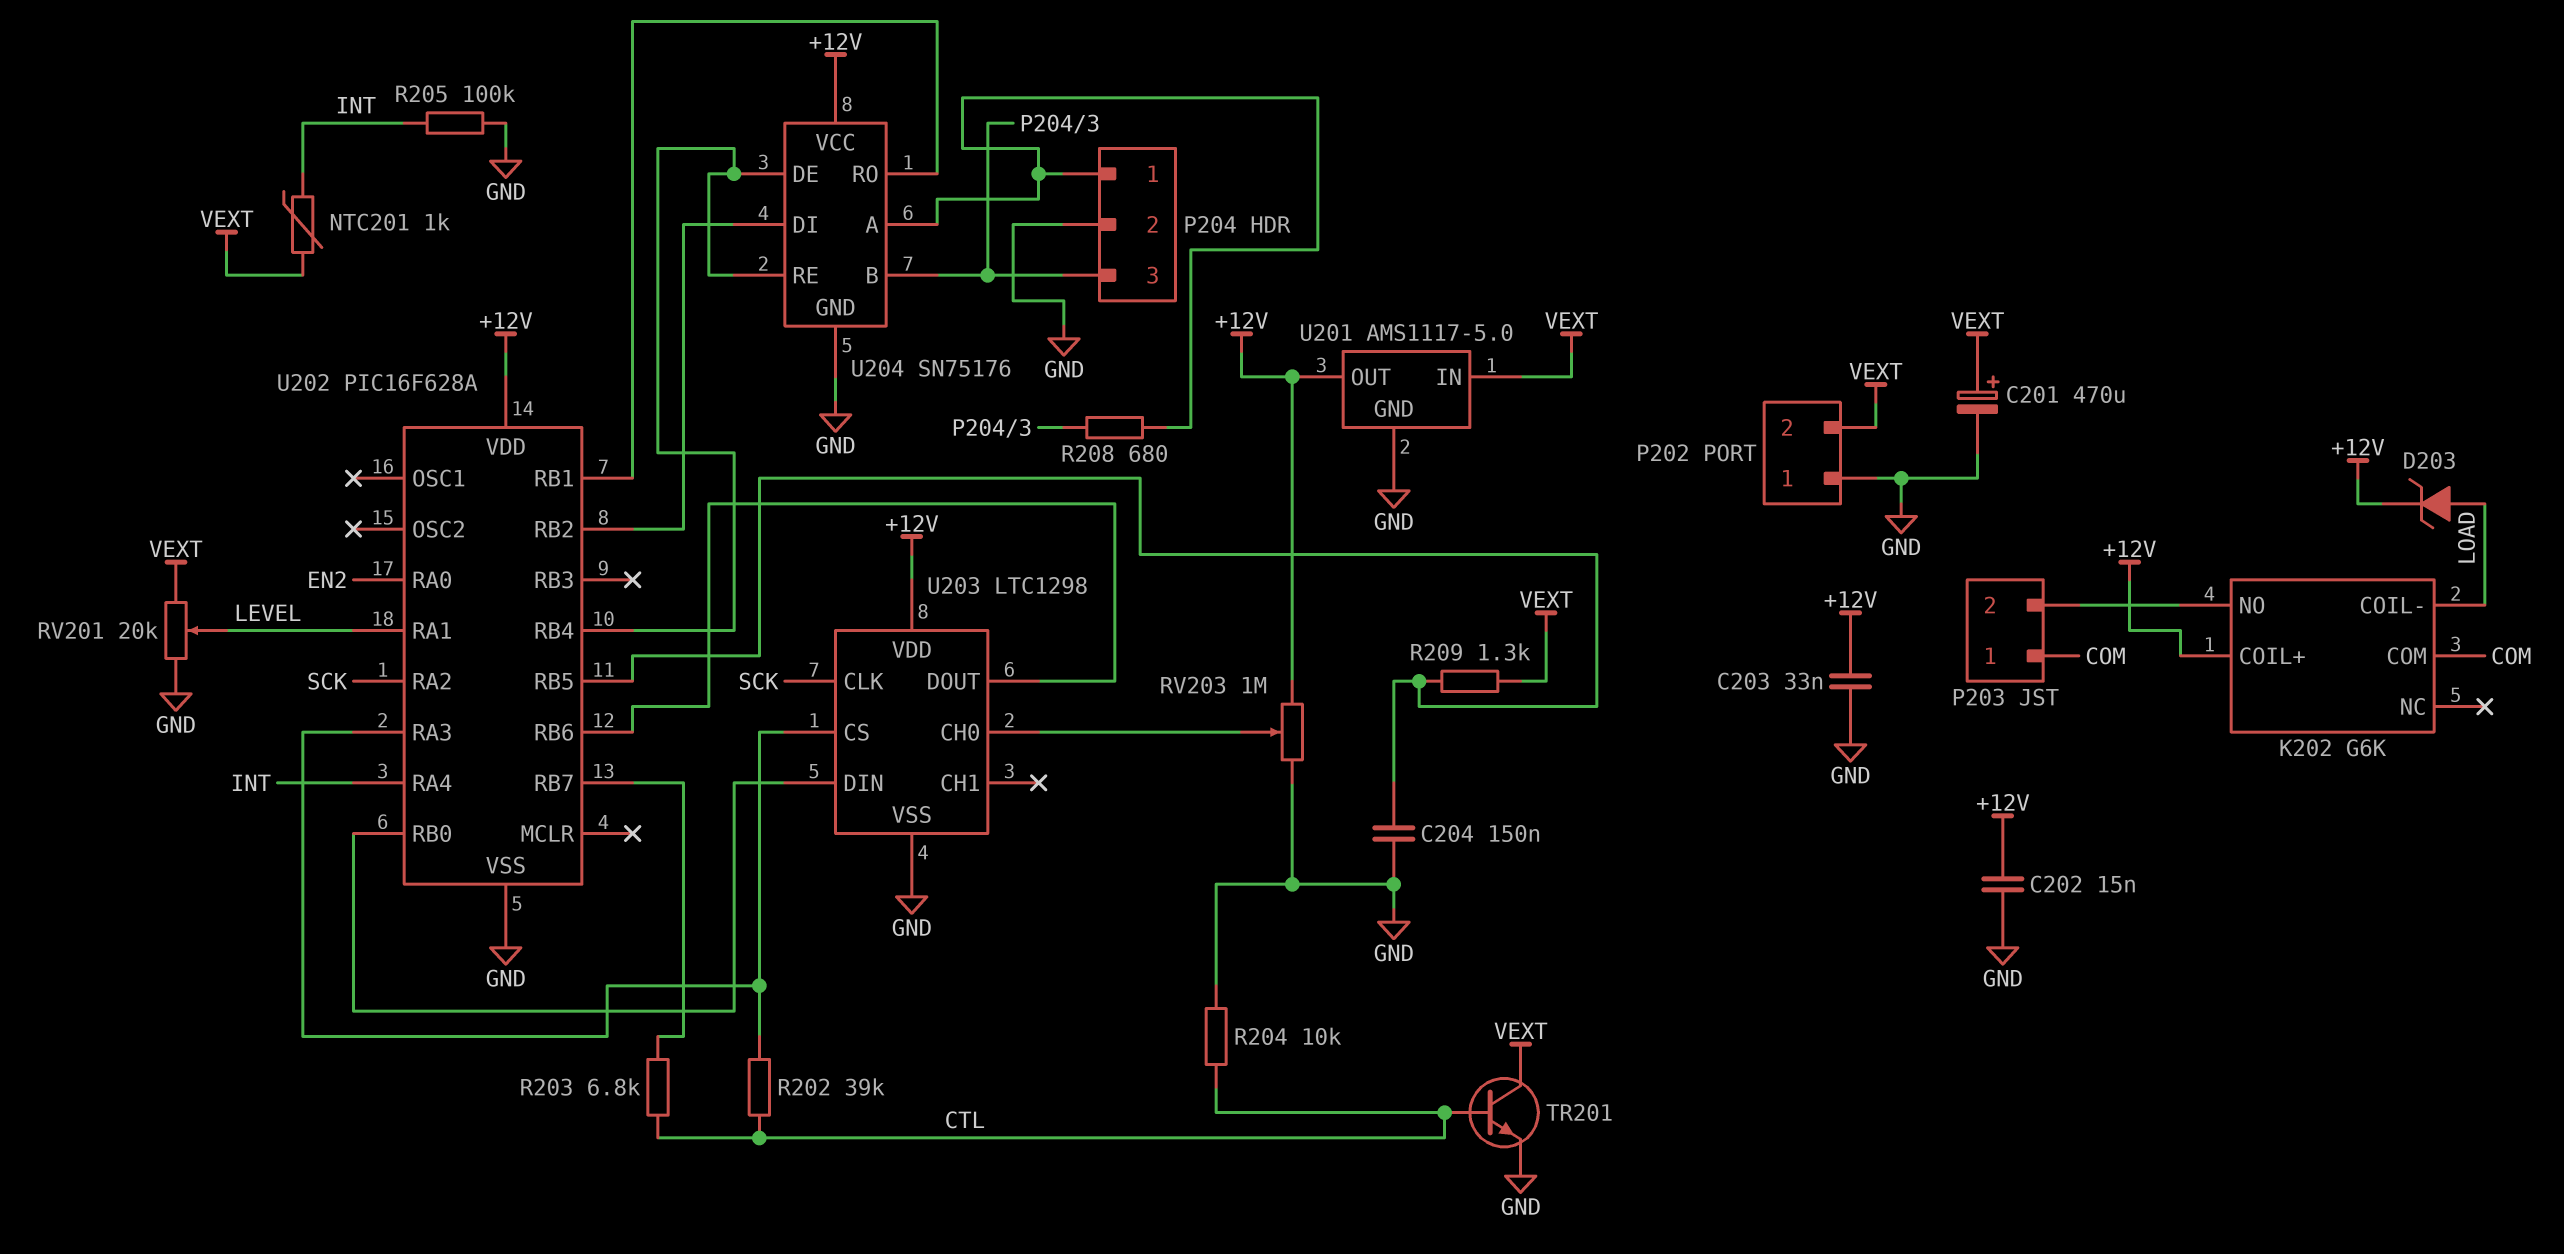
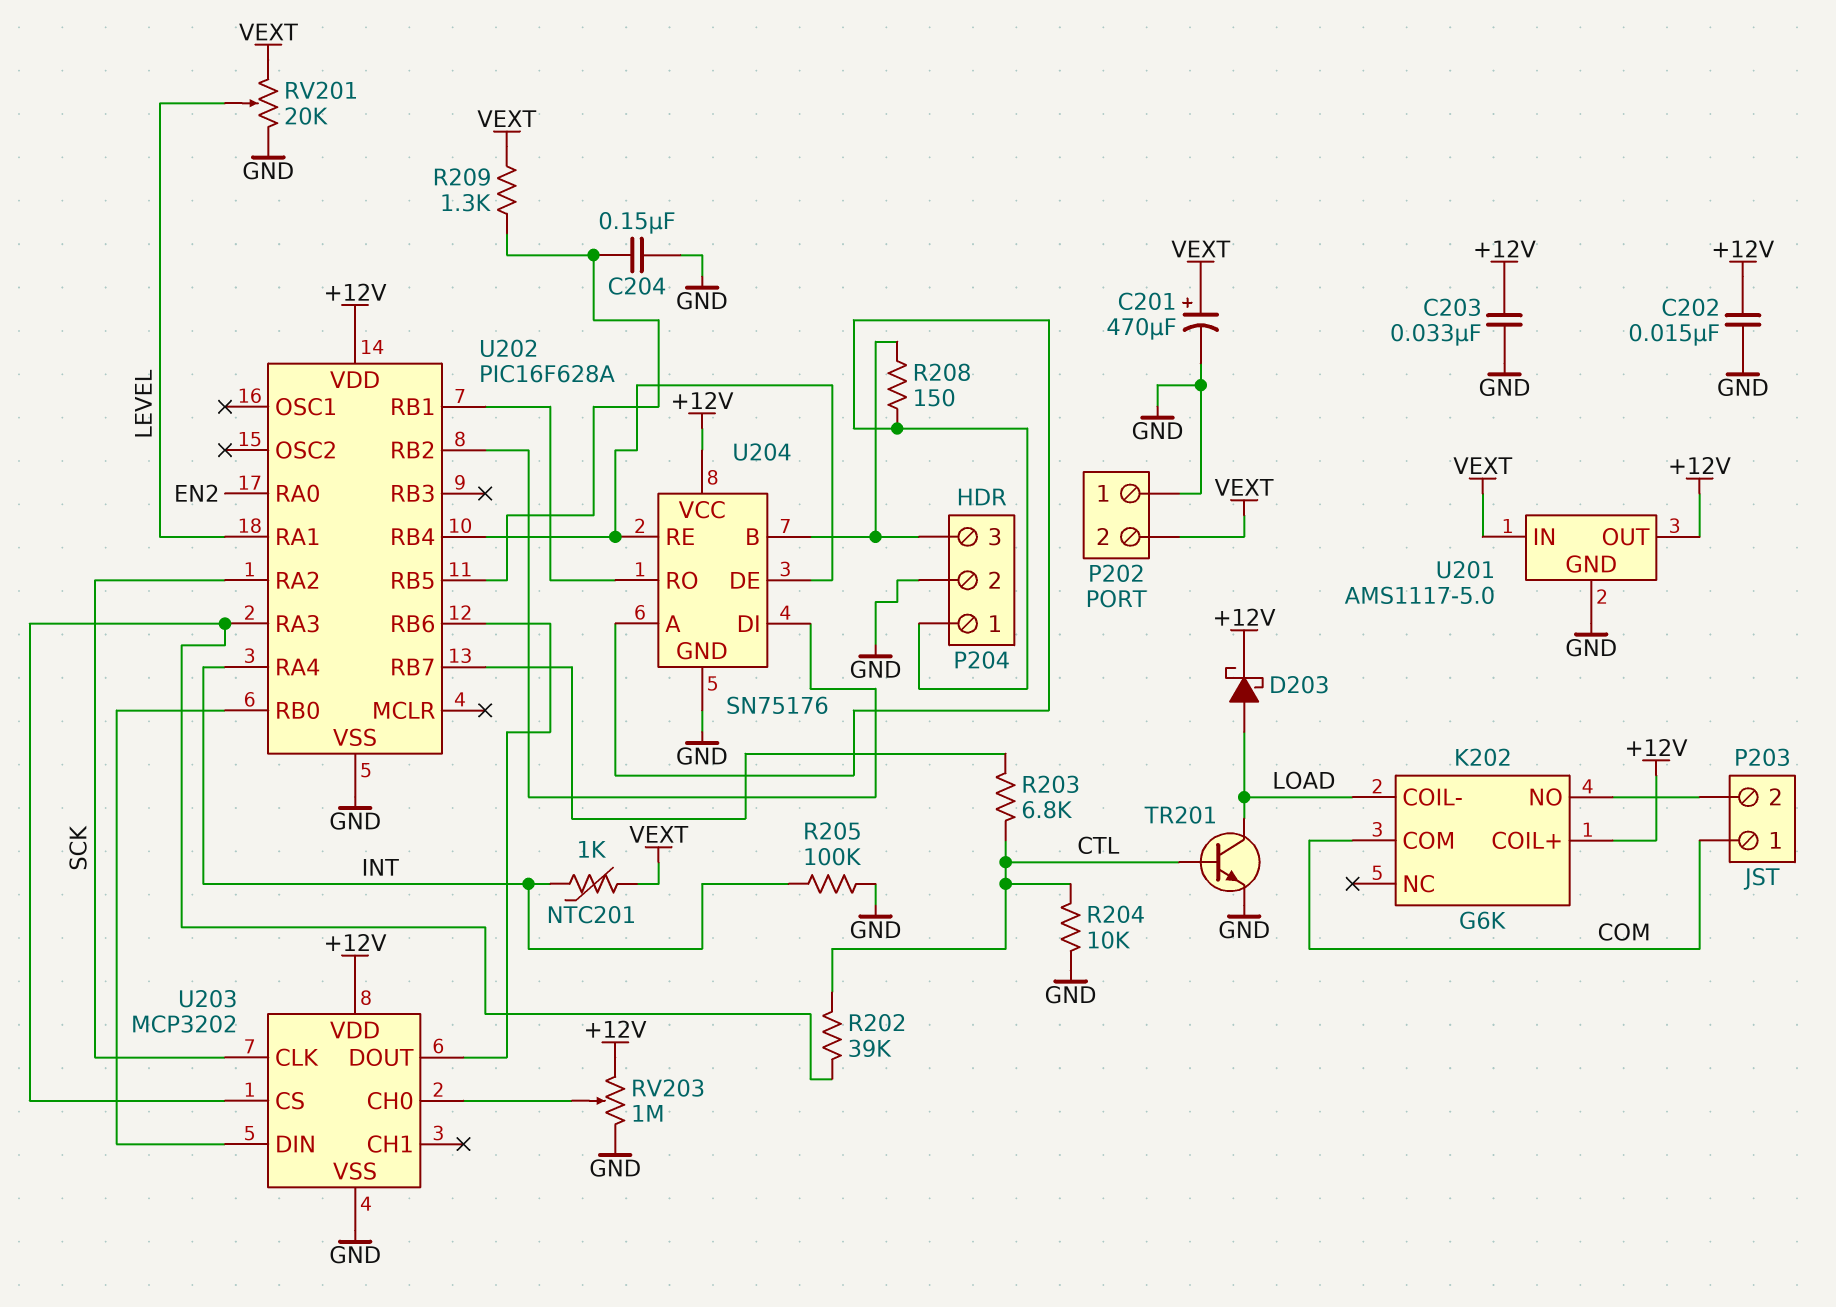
D203: zener (A LOAD, K +12V) -> schottky (A LOAD, K +12V)
R208: 680 (P204/1, P204/3) -> 150 (P204/1, P204/3)
TR201: NPN (B CTL, C VEXT, E GND) -> NPN (B CTL, C LOAD, E GND)
U203: LTC1298 -> MCP3202

